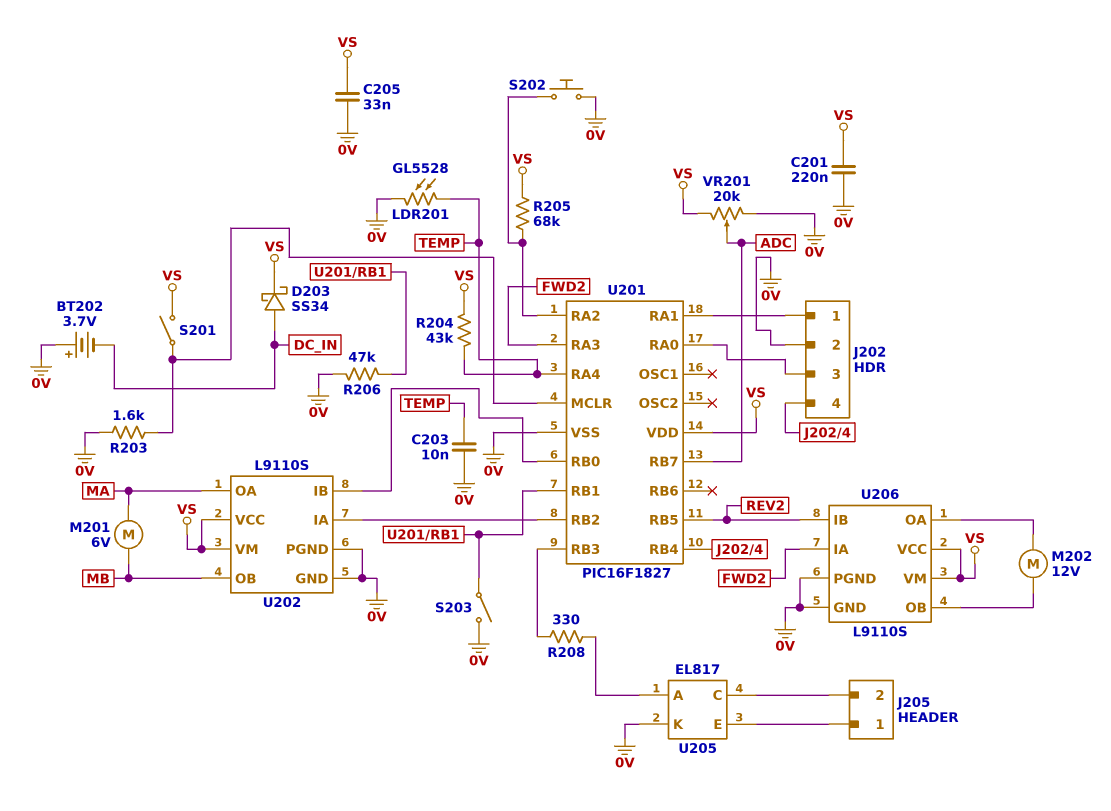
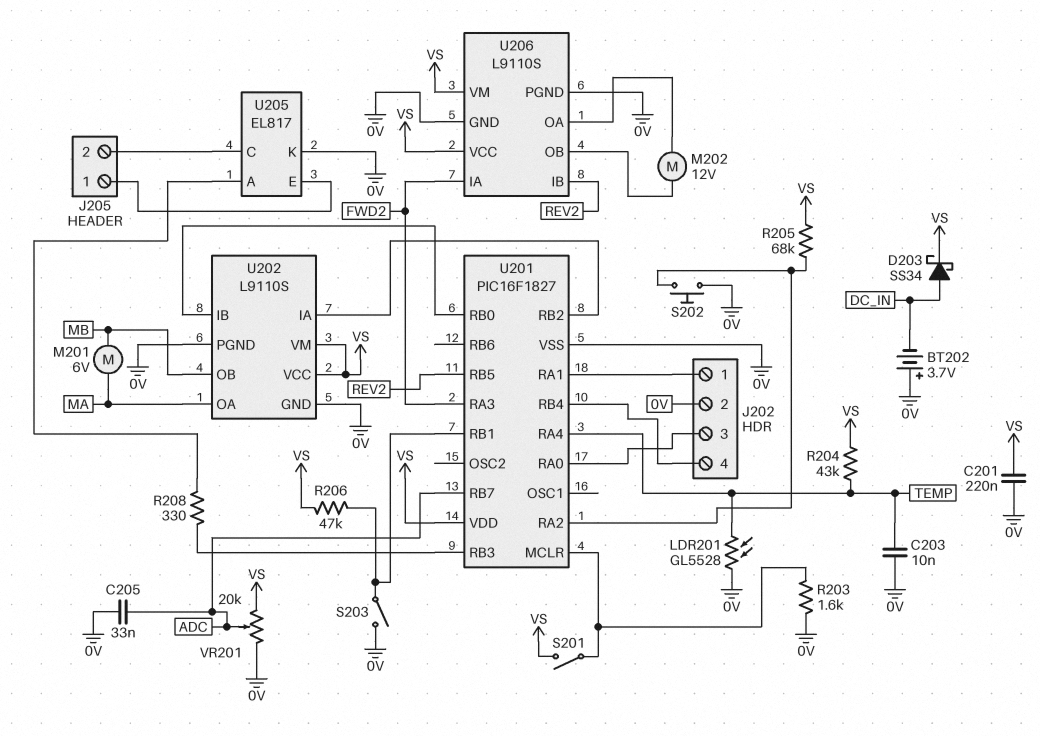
C205: 33nF (0V, VS) -> 33nF (0V, ADC)
R206: 47k (0V, U201/RB1) -> 47k (U201/RB1, VS)

